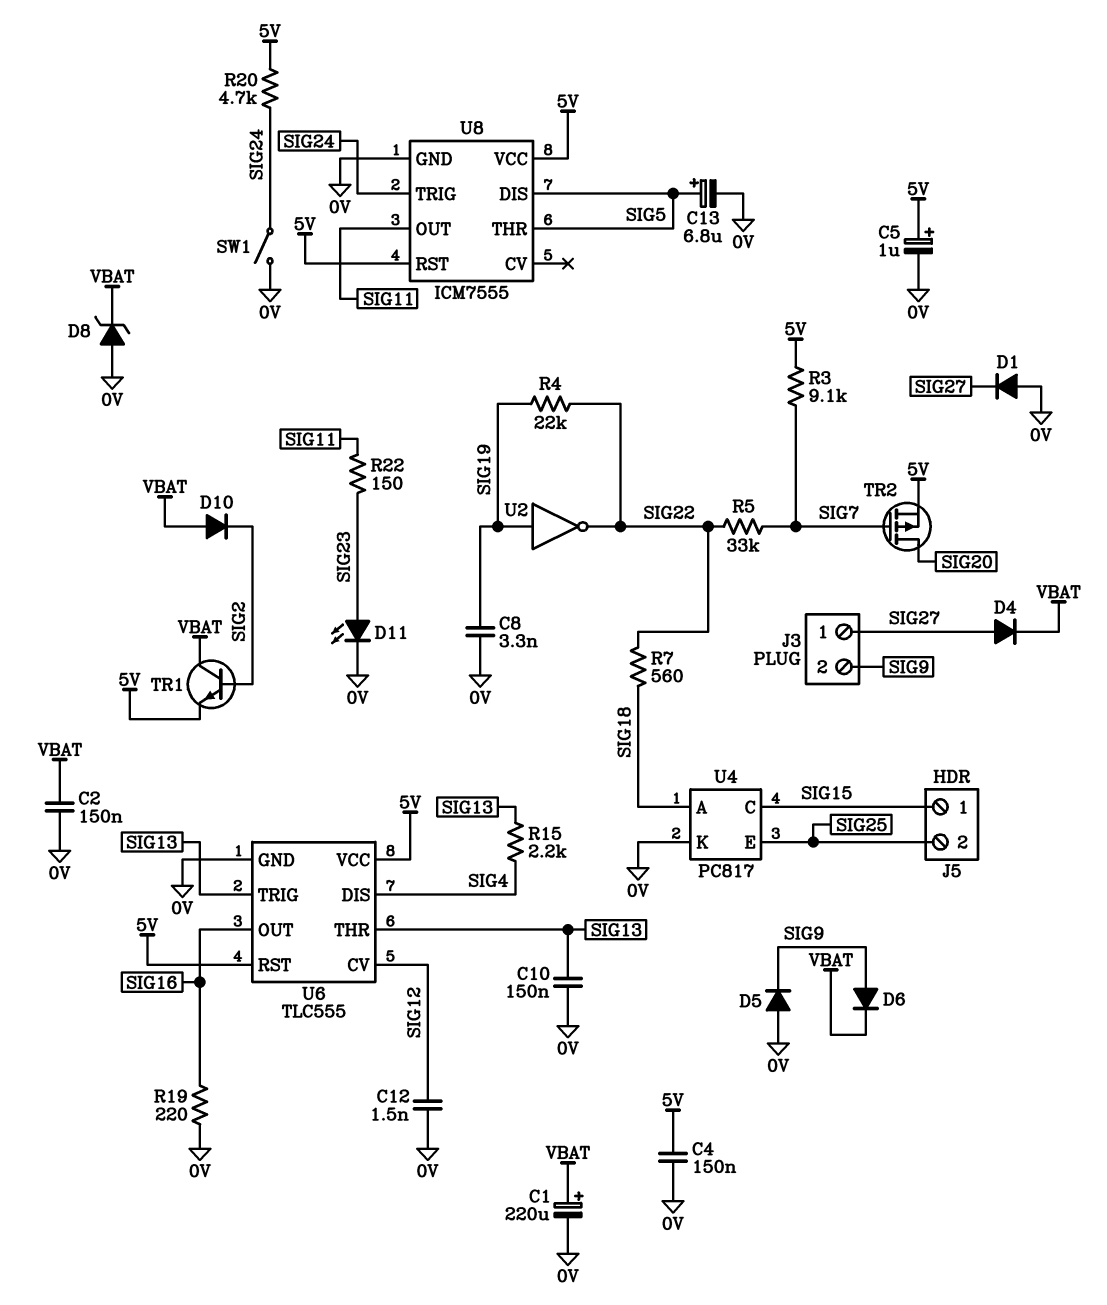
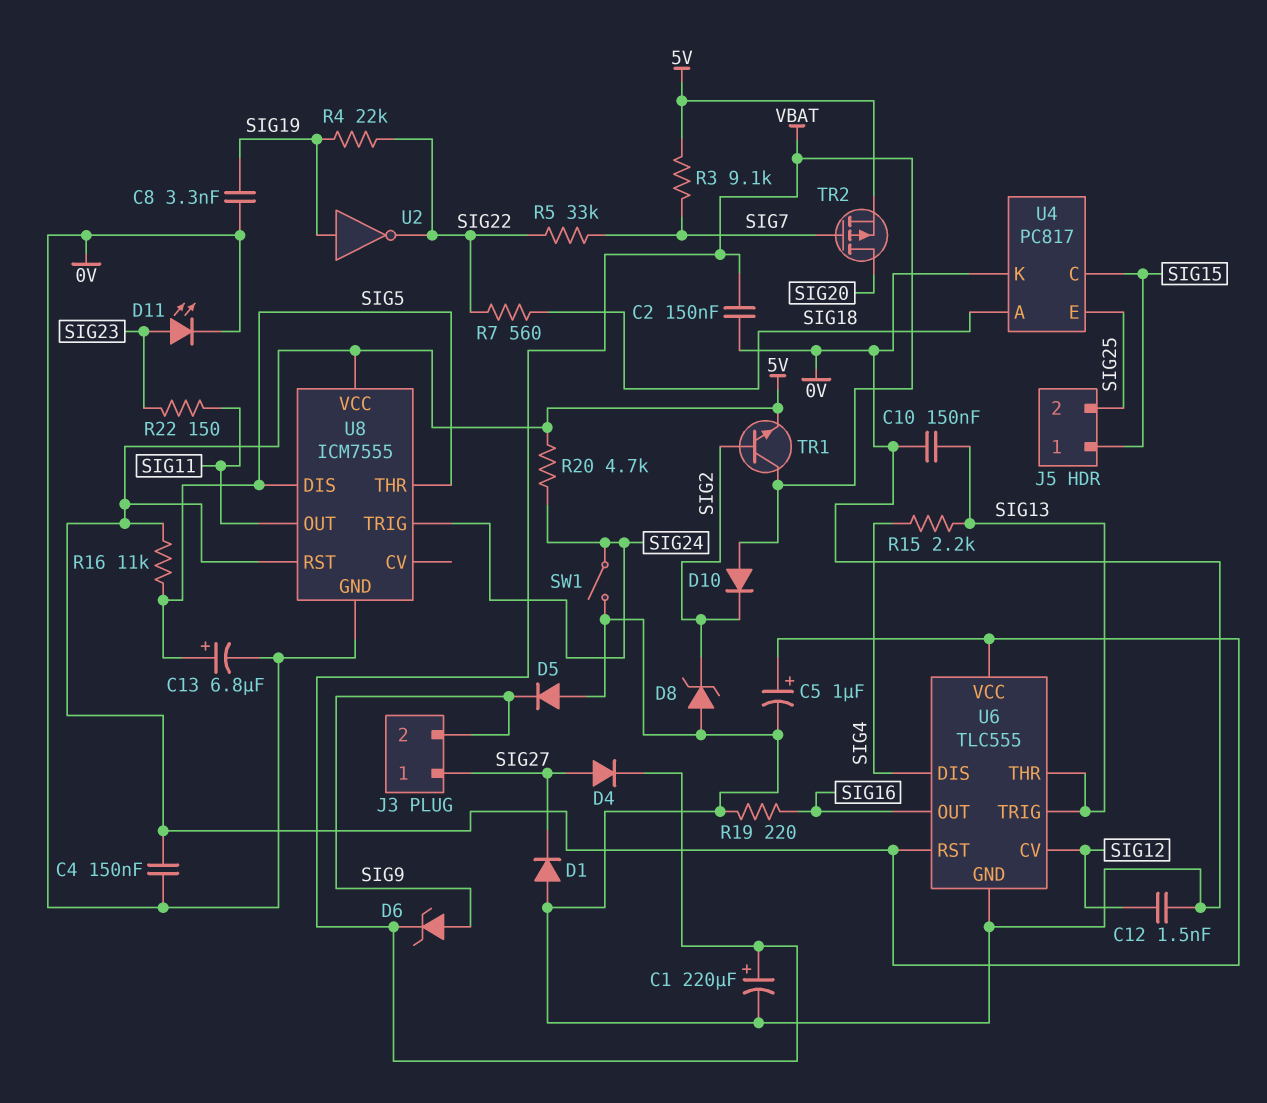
D6: diode (A SIG9, K VBAT) -> zener (A SIG9, K VBAT)
D8: zener (A 0V, K VBAT) -> zener (A 0V, K SIG2)
R16: none -> 11k (5V, SIG5)

